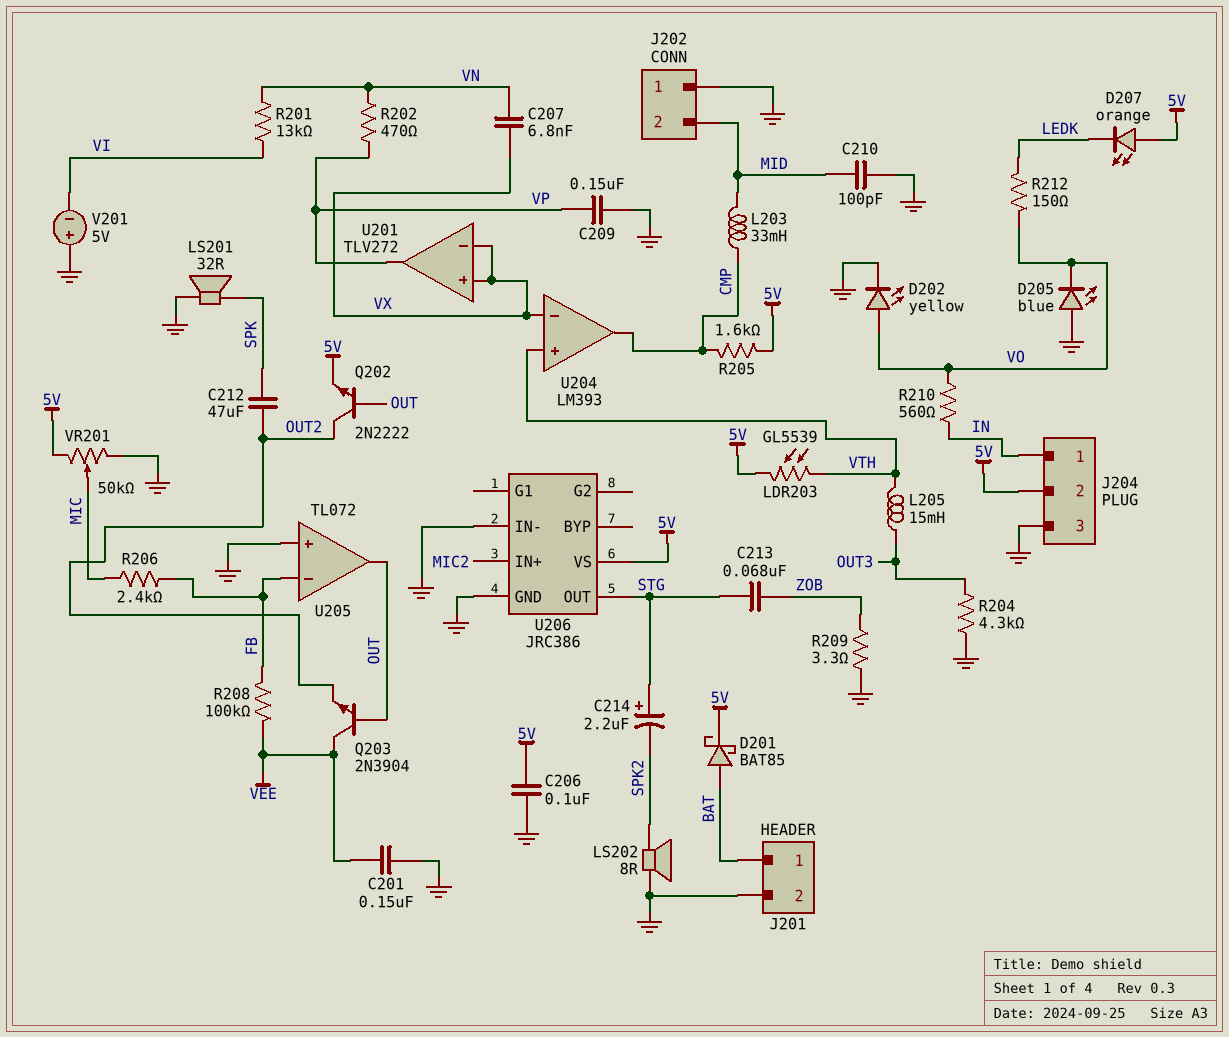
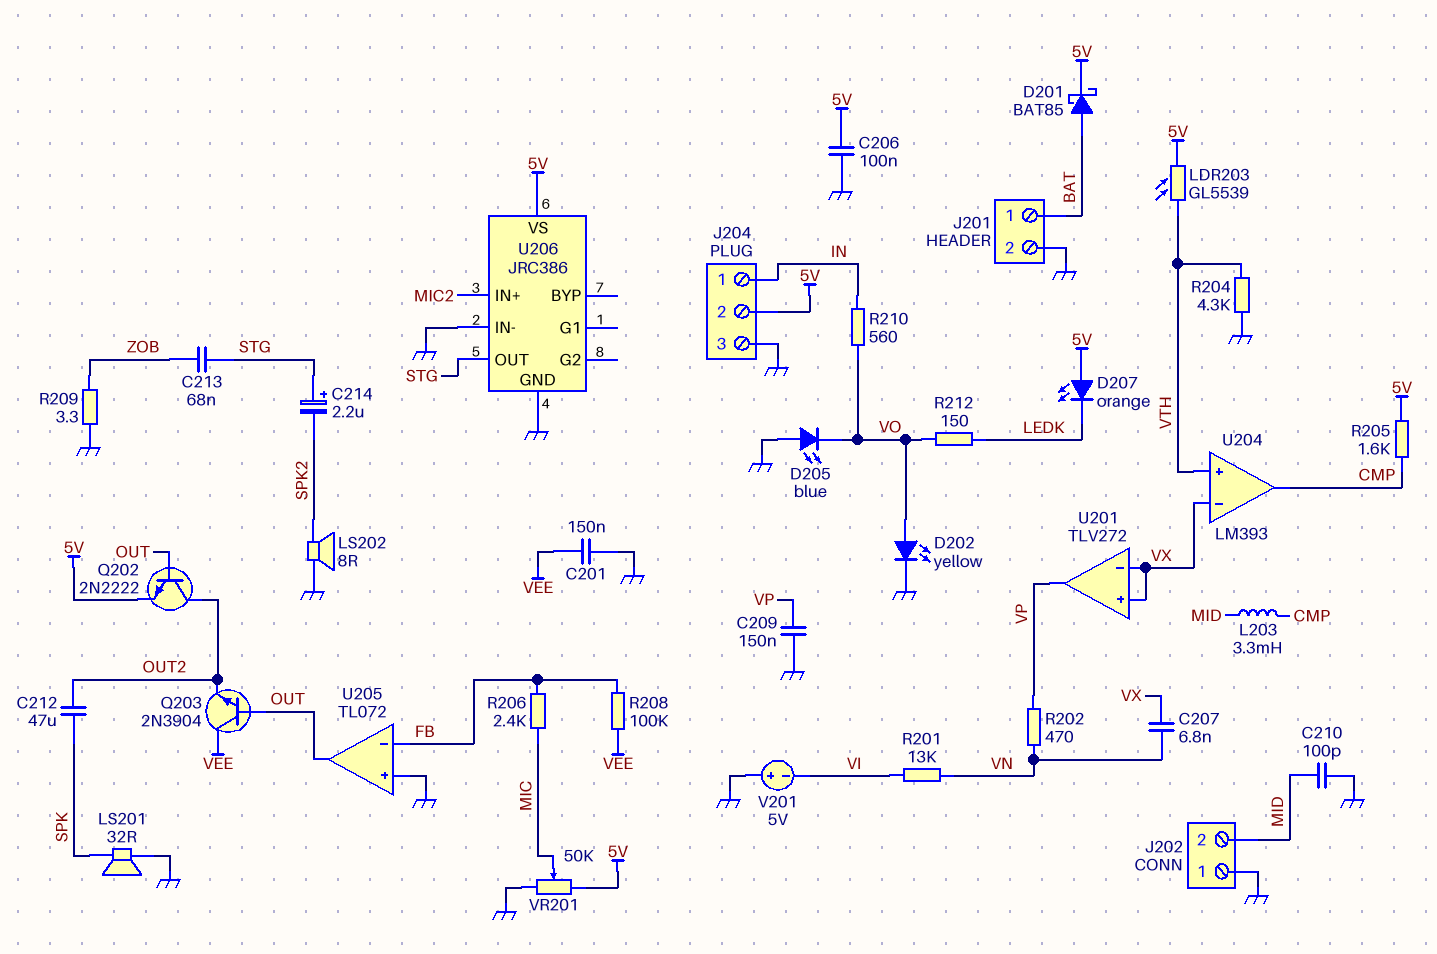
L203: 33mH (CMP, MID) -> 3.3mH (CMP, MID)
L205: 15mH (OUT3, VTH) -> none
R204: 4.3k (GND, OUT3) -> 4.3k (GND, VTH)

